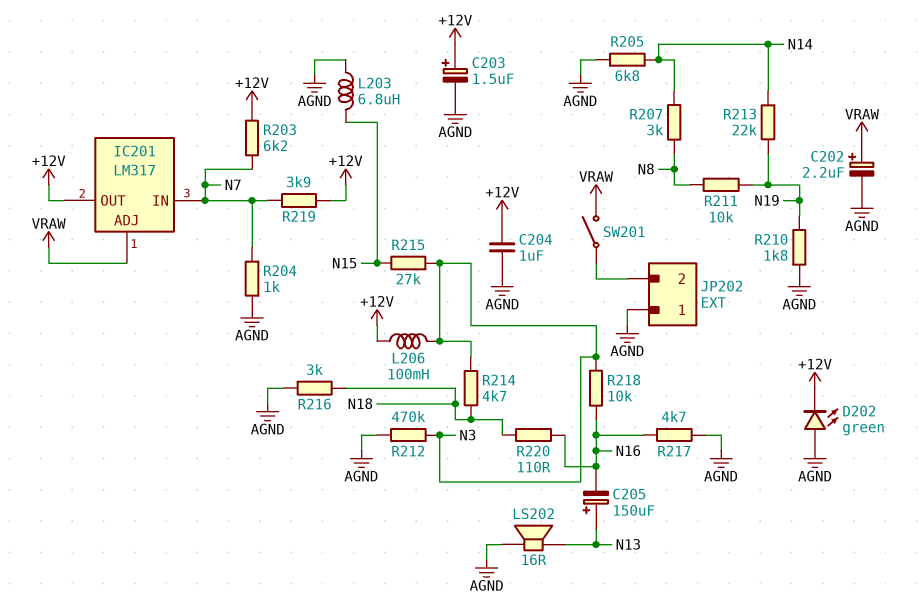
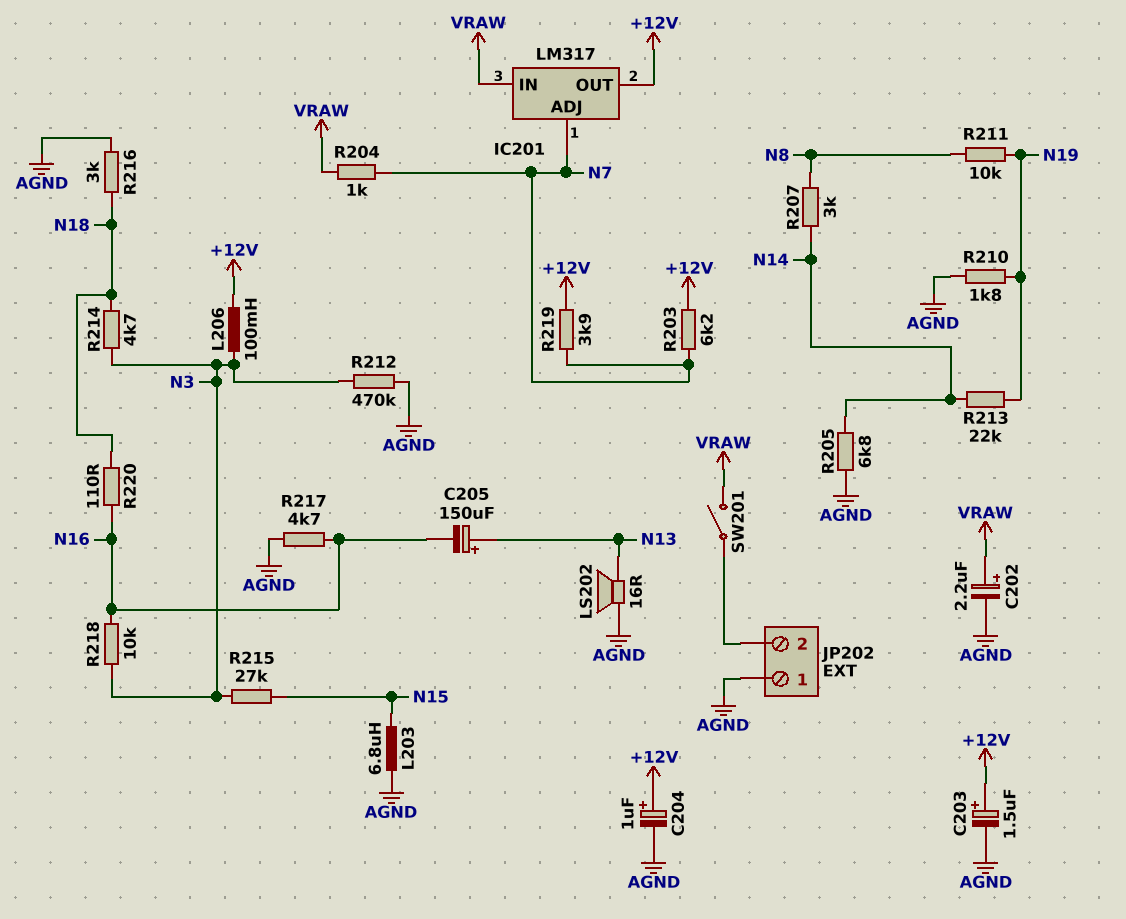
C204: 1uF (+12V, AGND) -> 1uF (plus +12V, minus AGND)
D202: LED green (A AGND, K +12V) -> none
IC201 pin ADJ: VRAW -> N7
IC201 pin IN: N7 -> VRAW
R204: 1k (AGND, N7) -> 1k (N7, VRAW)

